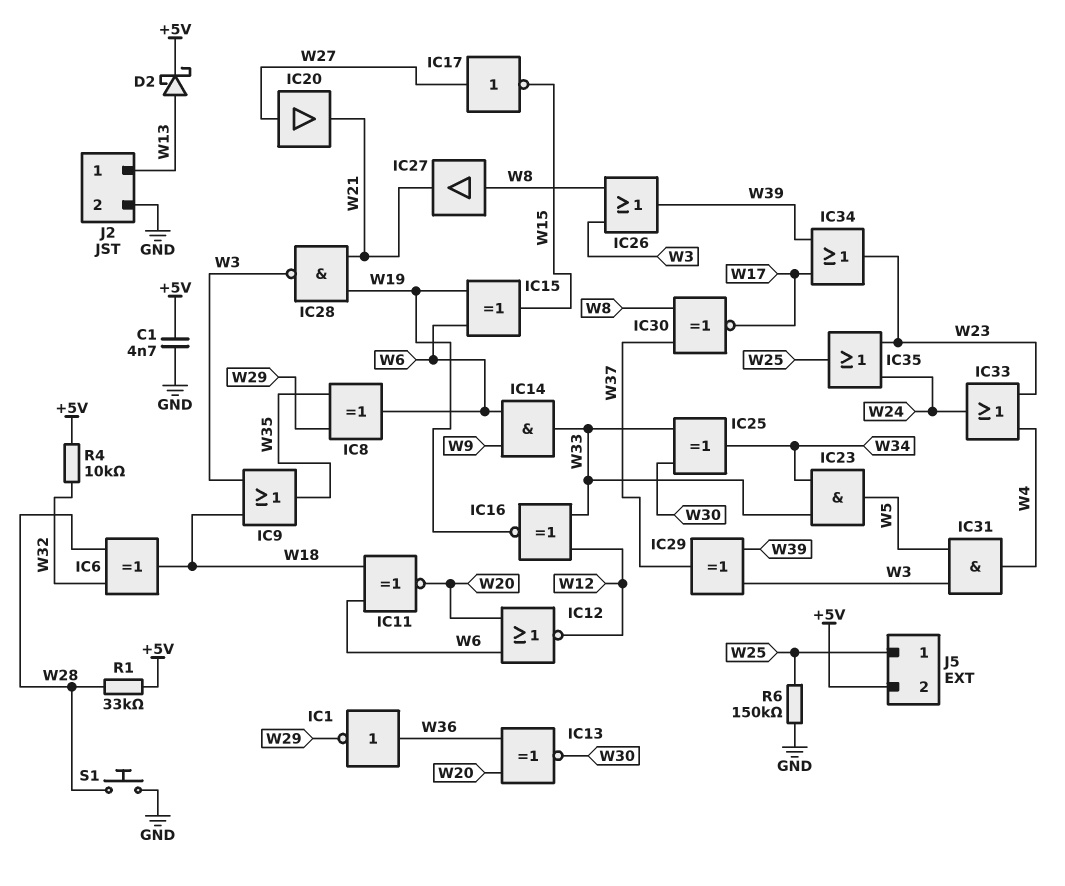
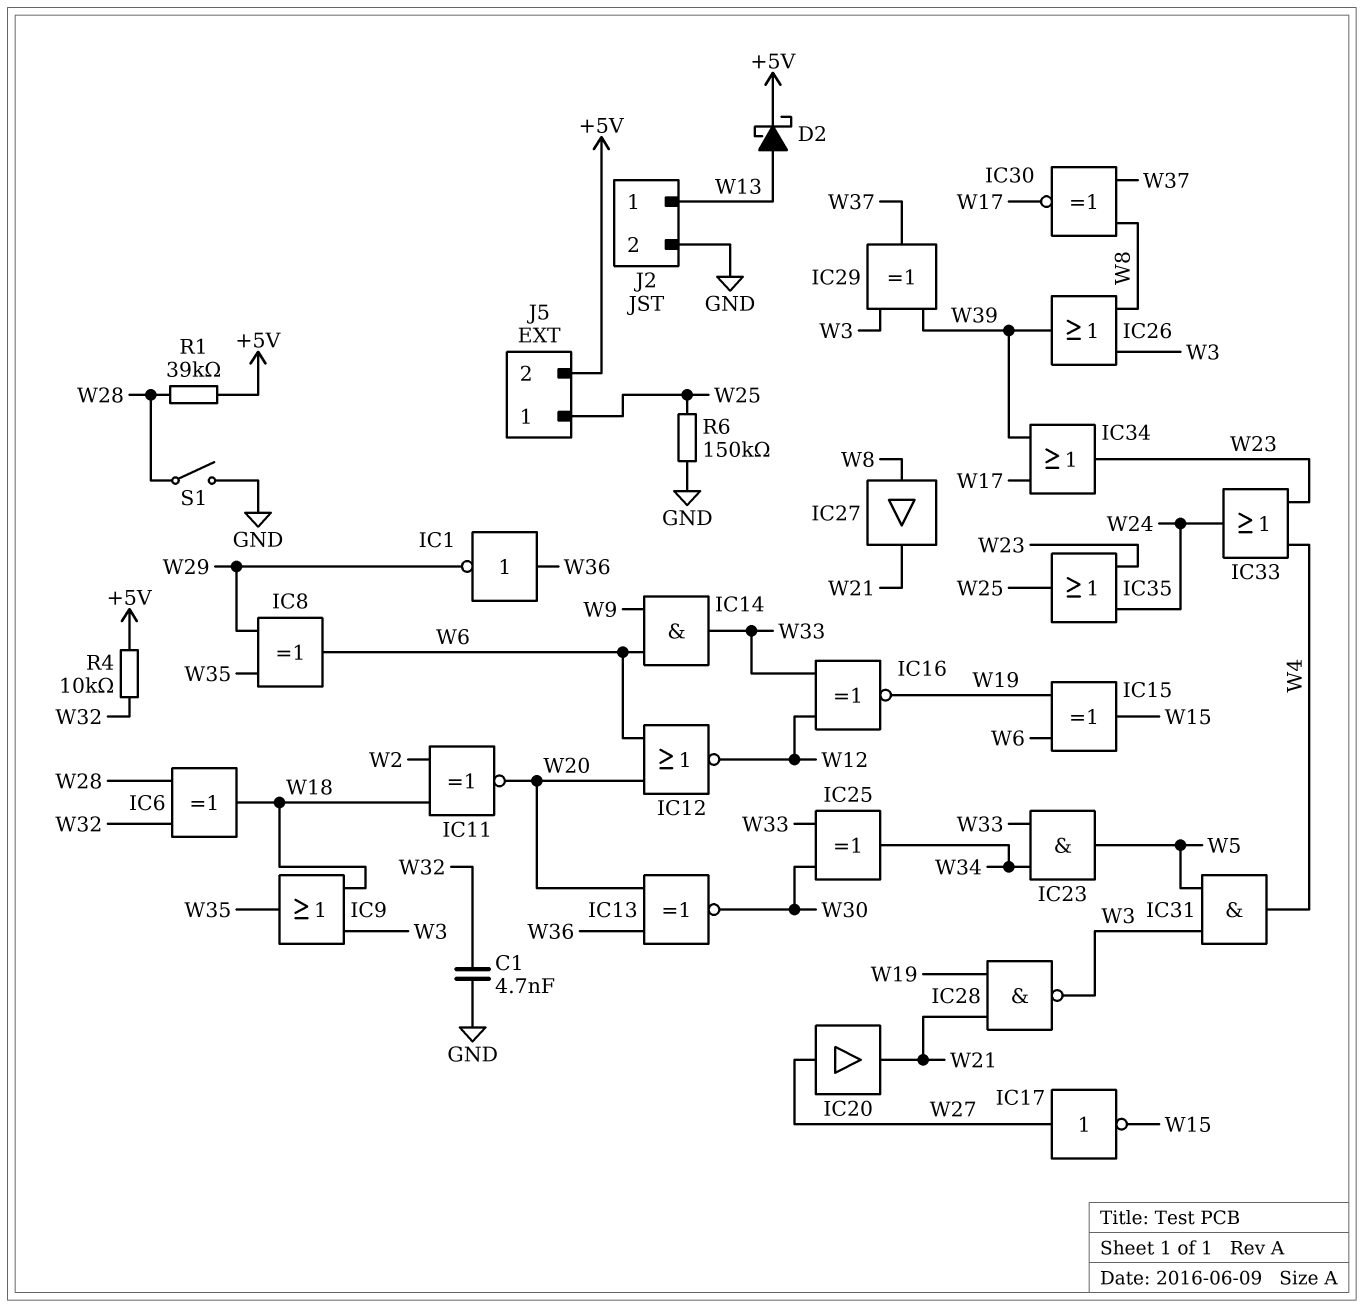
C1: 4.7nF (+5V, GND) -> 4.7nF (GND, W32)
IC11: XNOR (in W6, in W18, out W20) -> XNOR (in W2, in W18, out W20)
R1: 33k (+5V, W28) -> 39k (+5V, W28)
S1: button (GND, W28) -> switch (GND, W28)

